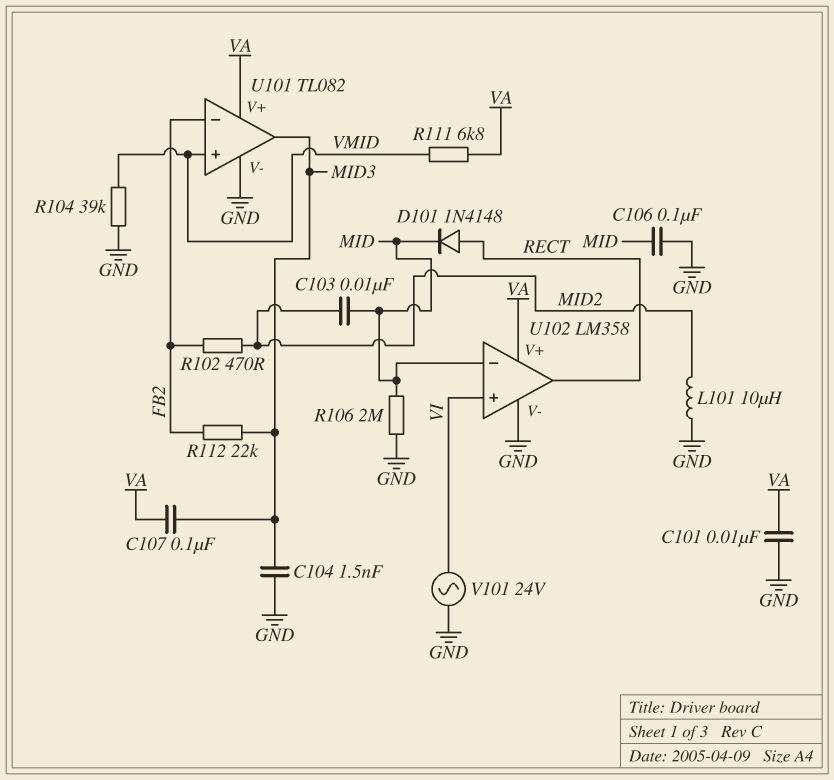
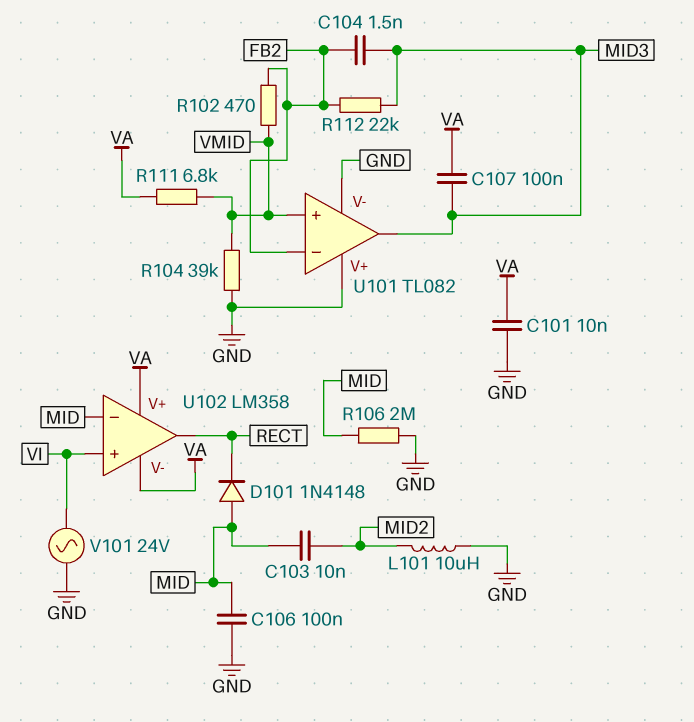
C104: 1.5nF (GND, MID3) -> 1.5nF (FB2, MID3)
D101: diode 1N4148 (A RECT, K MID) -> diode 1N4148 (A MID, K RECT)
R102: 470 (FB2, MID2) -> 470 (FB2, VMID)
U101 pin V+: VA -> GND
U102 pin V-: GND -> VA

